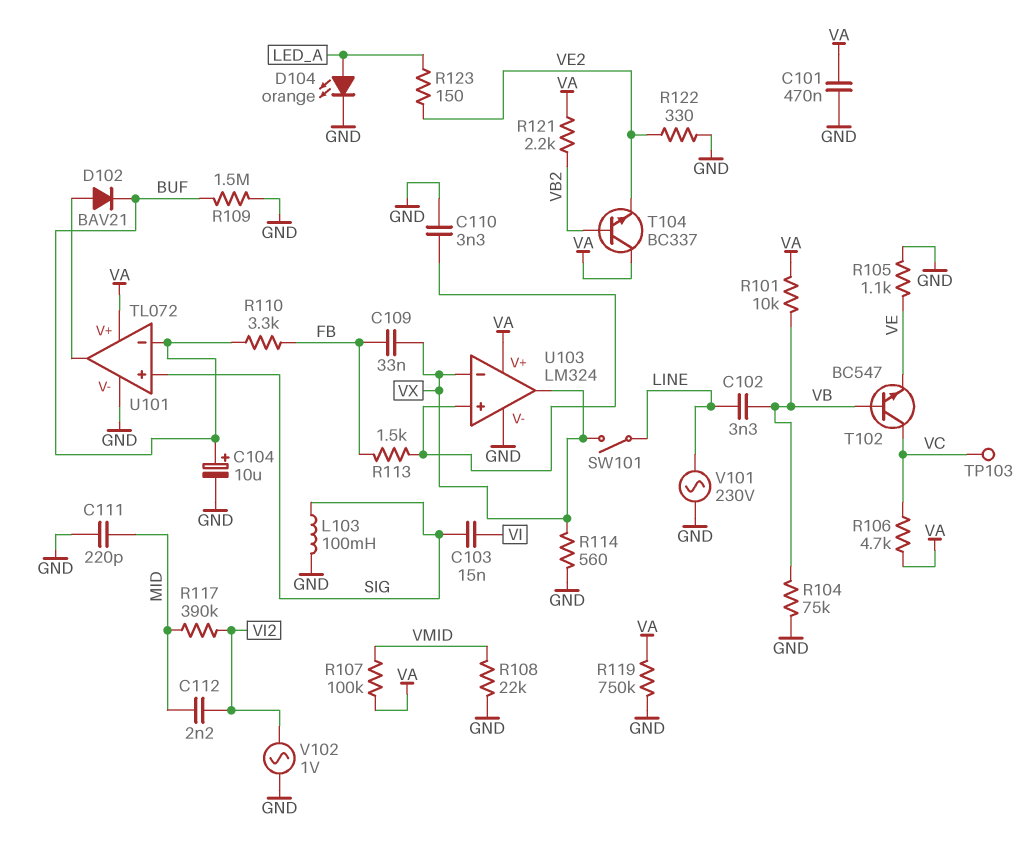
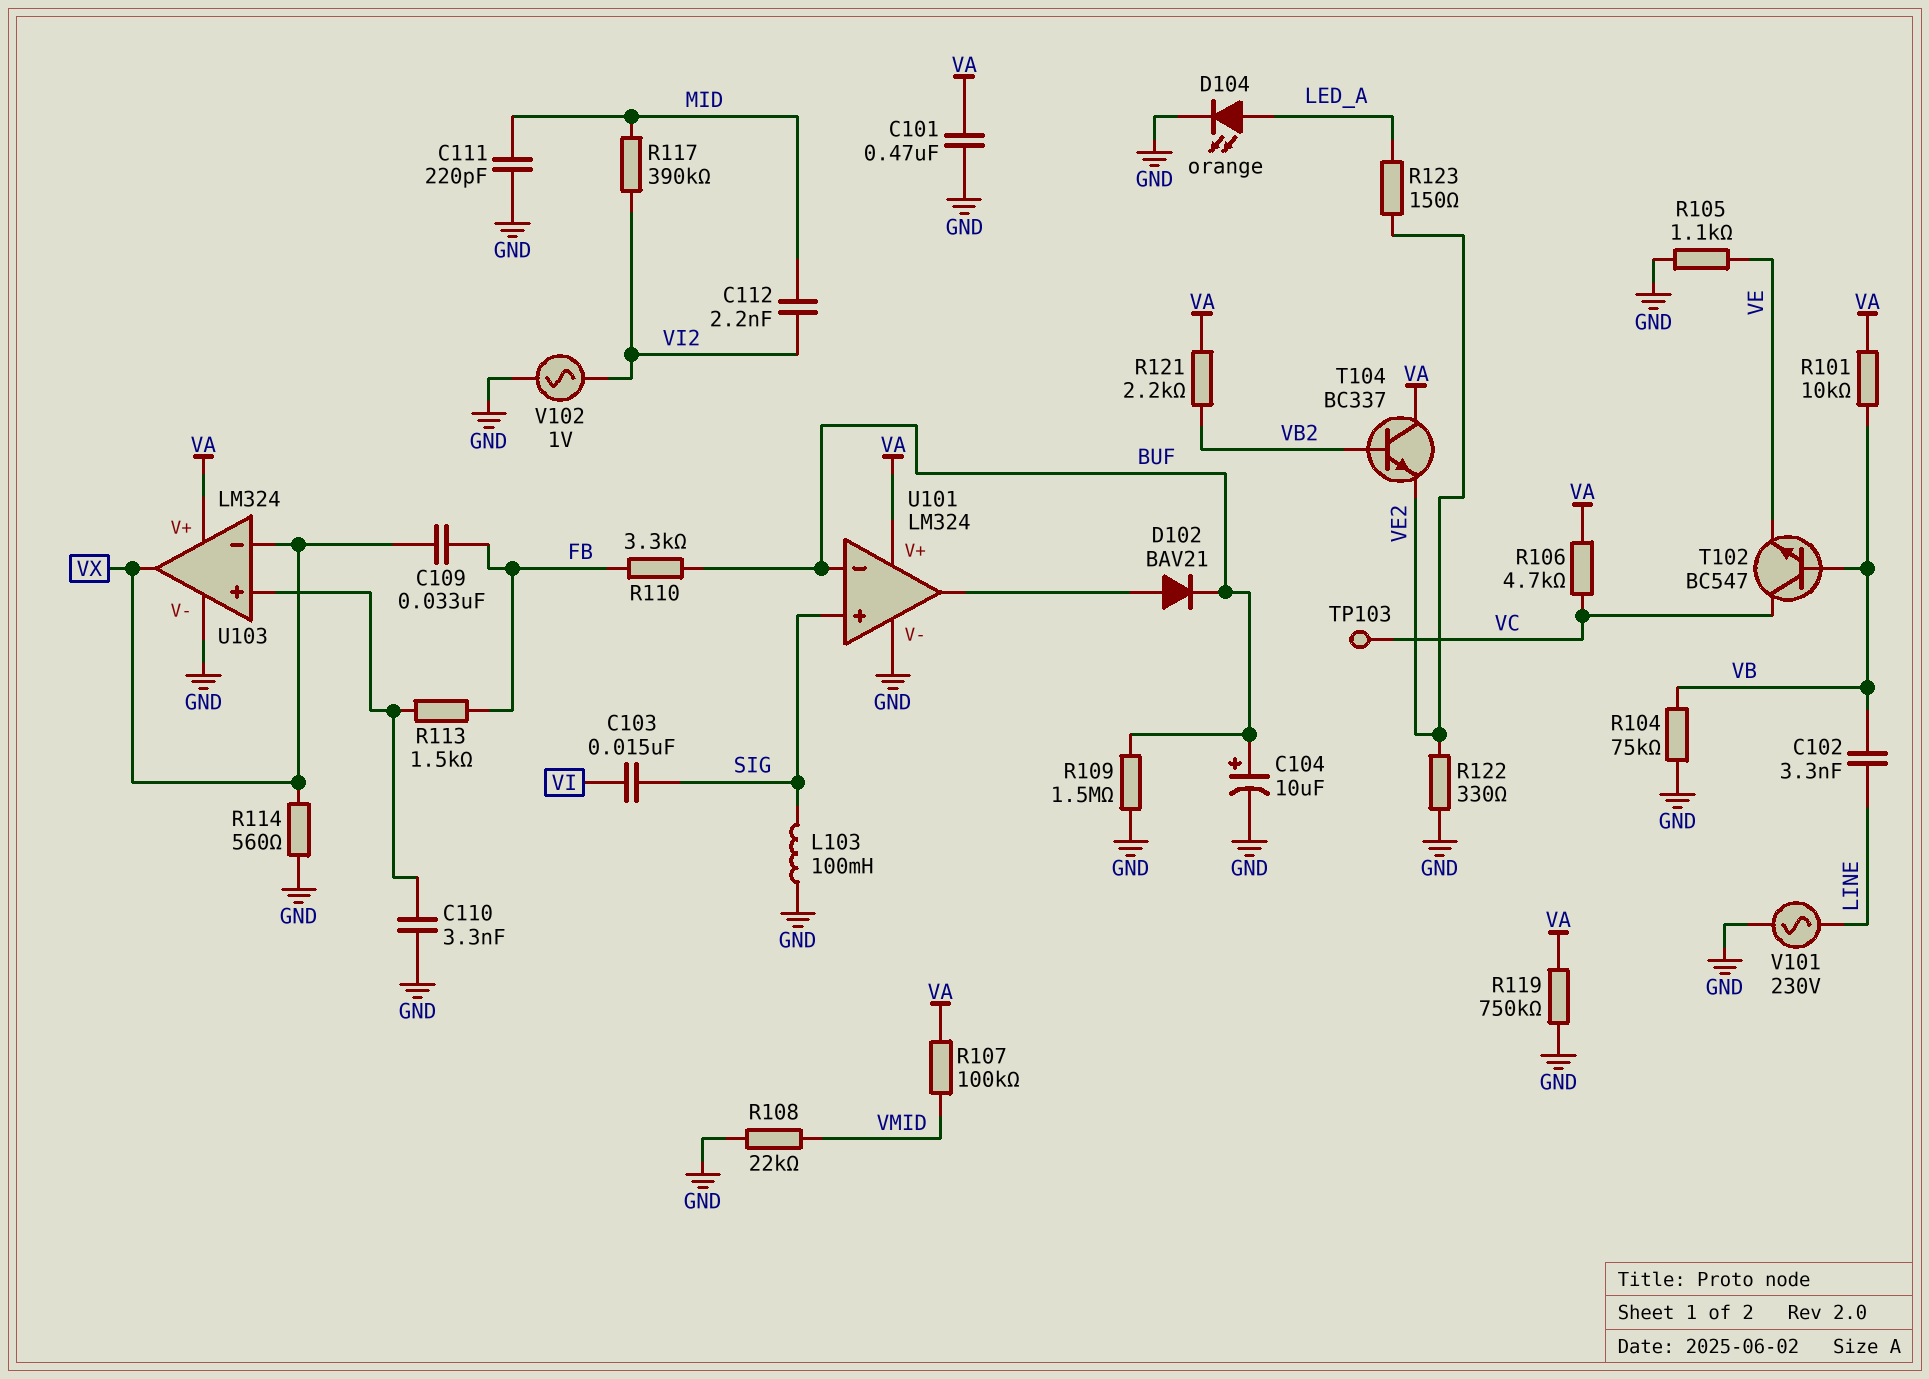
SW101: switch (LINE, VX) -> none
U101: TL072 -> LM324

